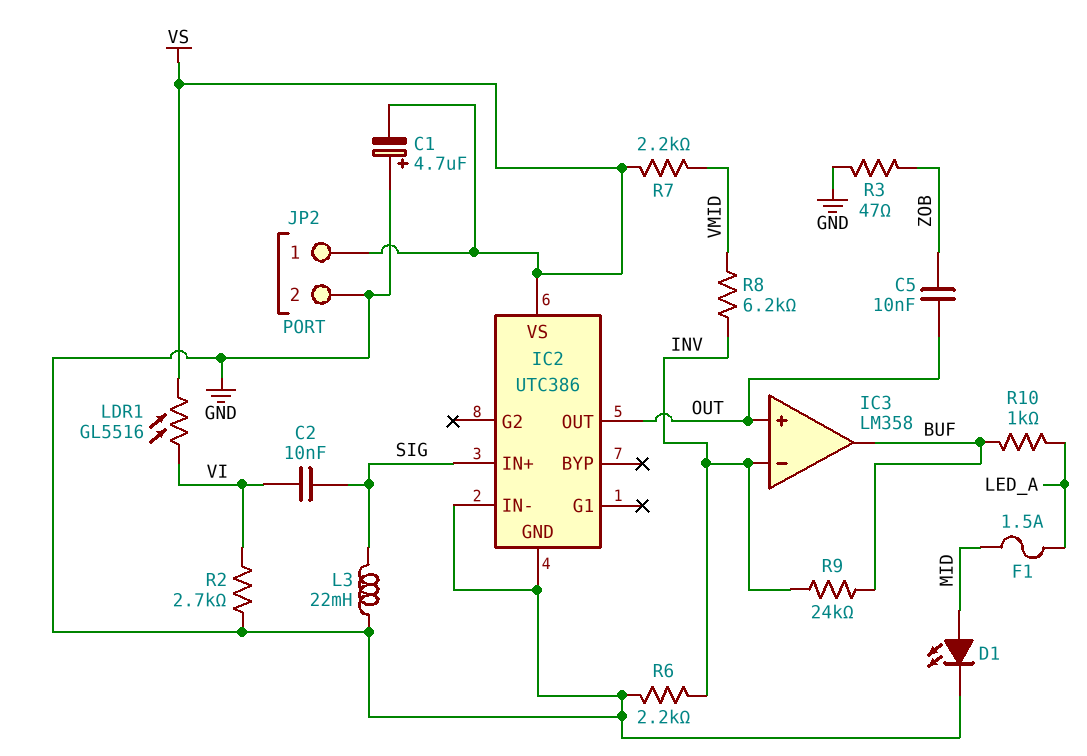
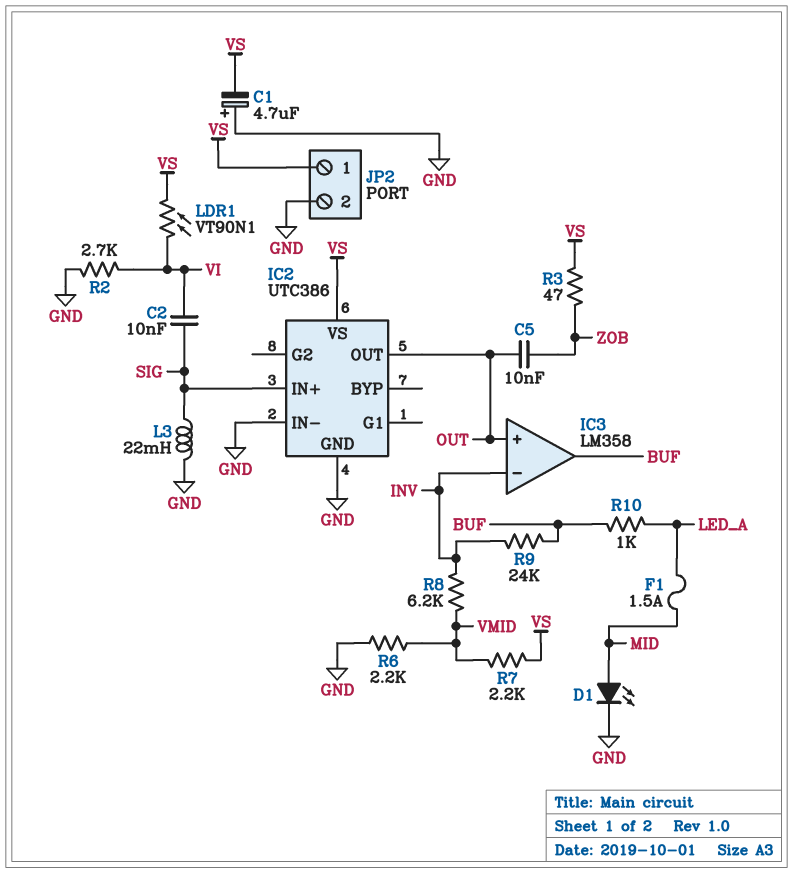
LDR1: GL5516 (VI, VS) -> VT90N1 (VI, VS)
R3: 47 (GND, ZOB) -> 47 (VS, ZOB)
R6: 2.2k (GND, INV) -> 2.2k (GND, VMID)

